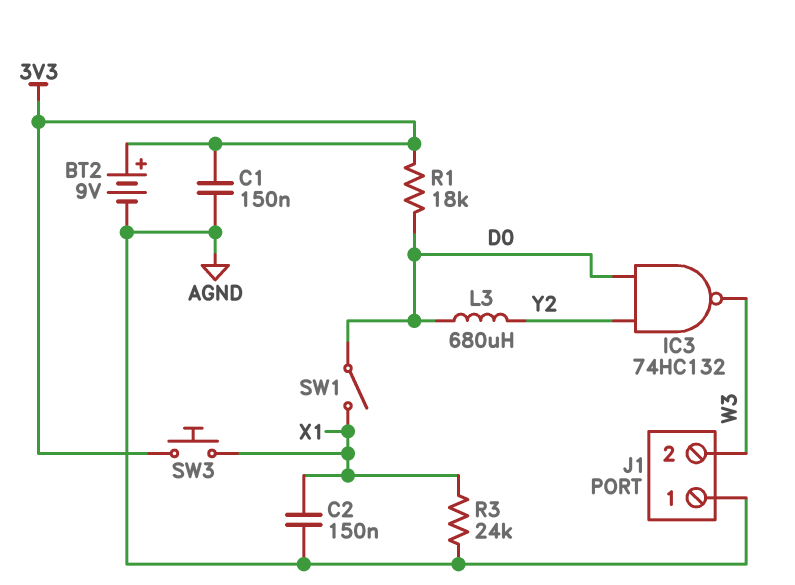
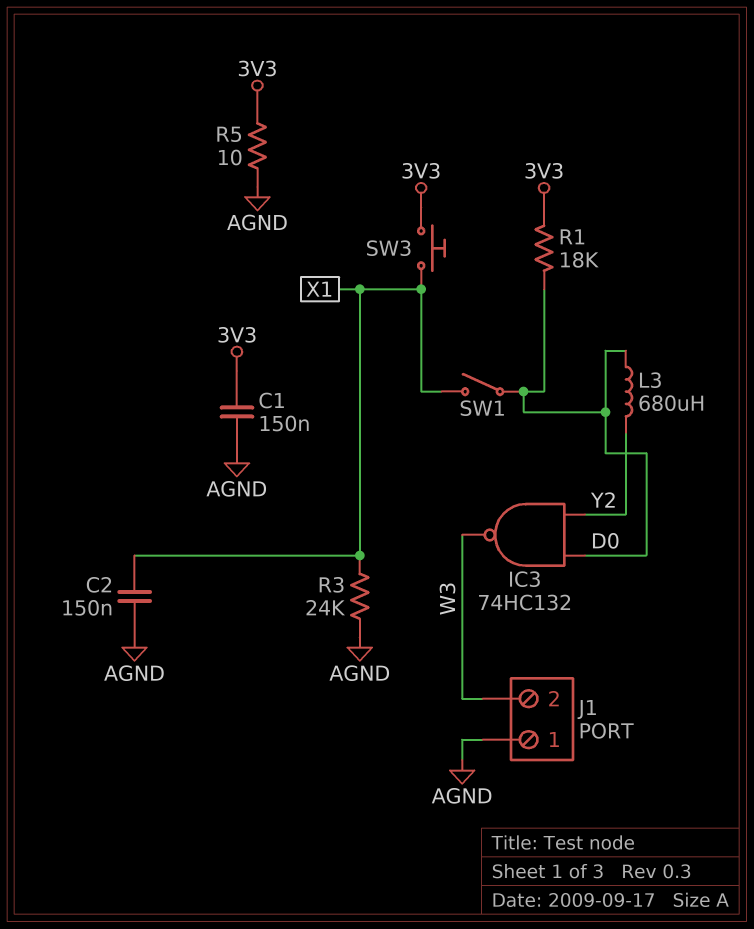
BT2: 9V (plus 3V3, minus AGND) -> none
R5: none -> 10 (3V3, AGND)

